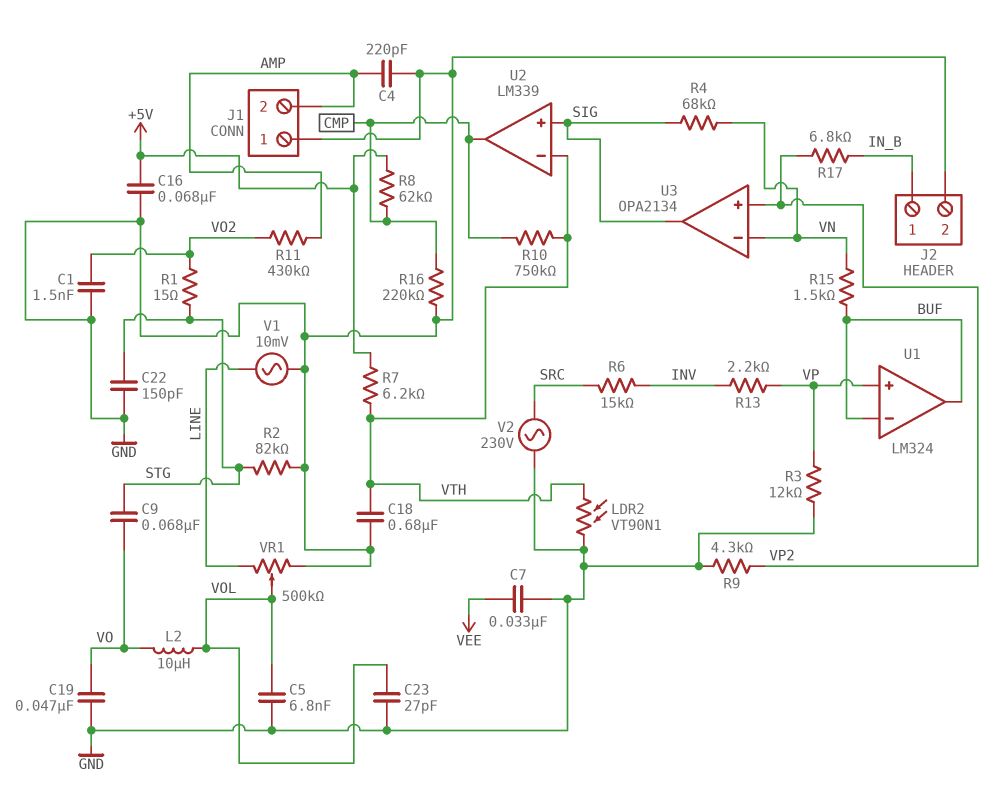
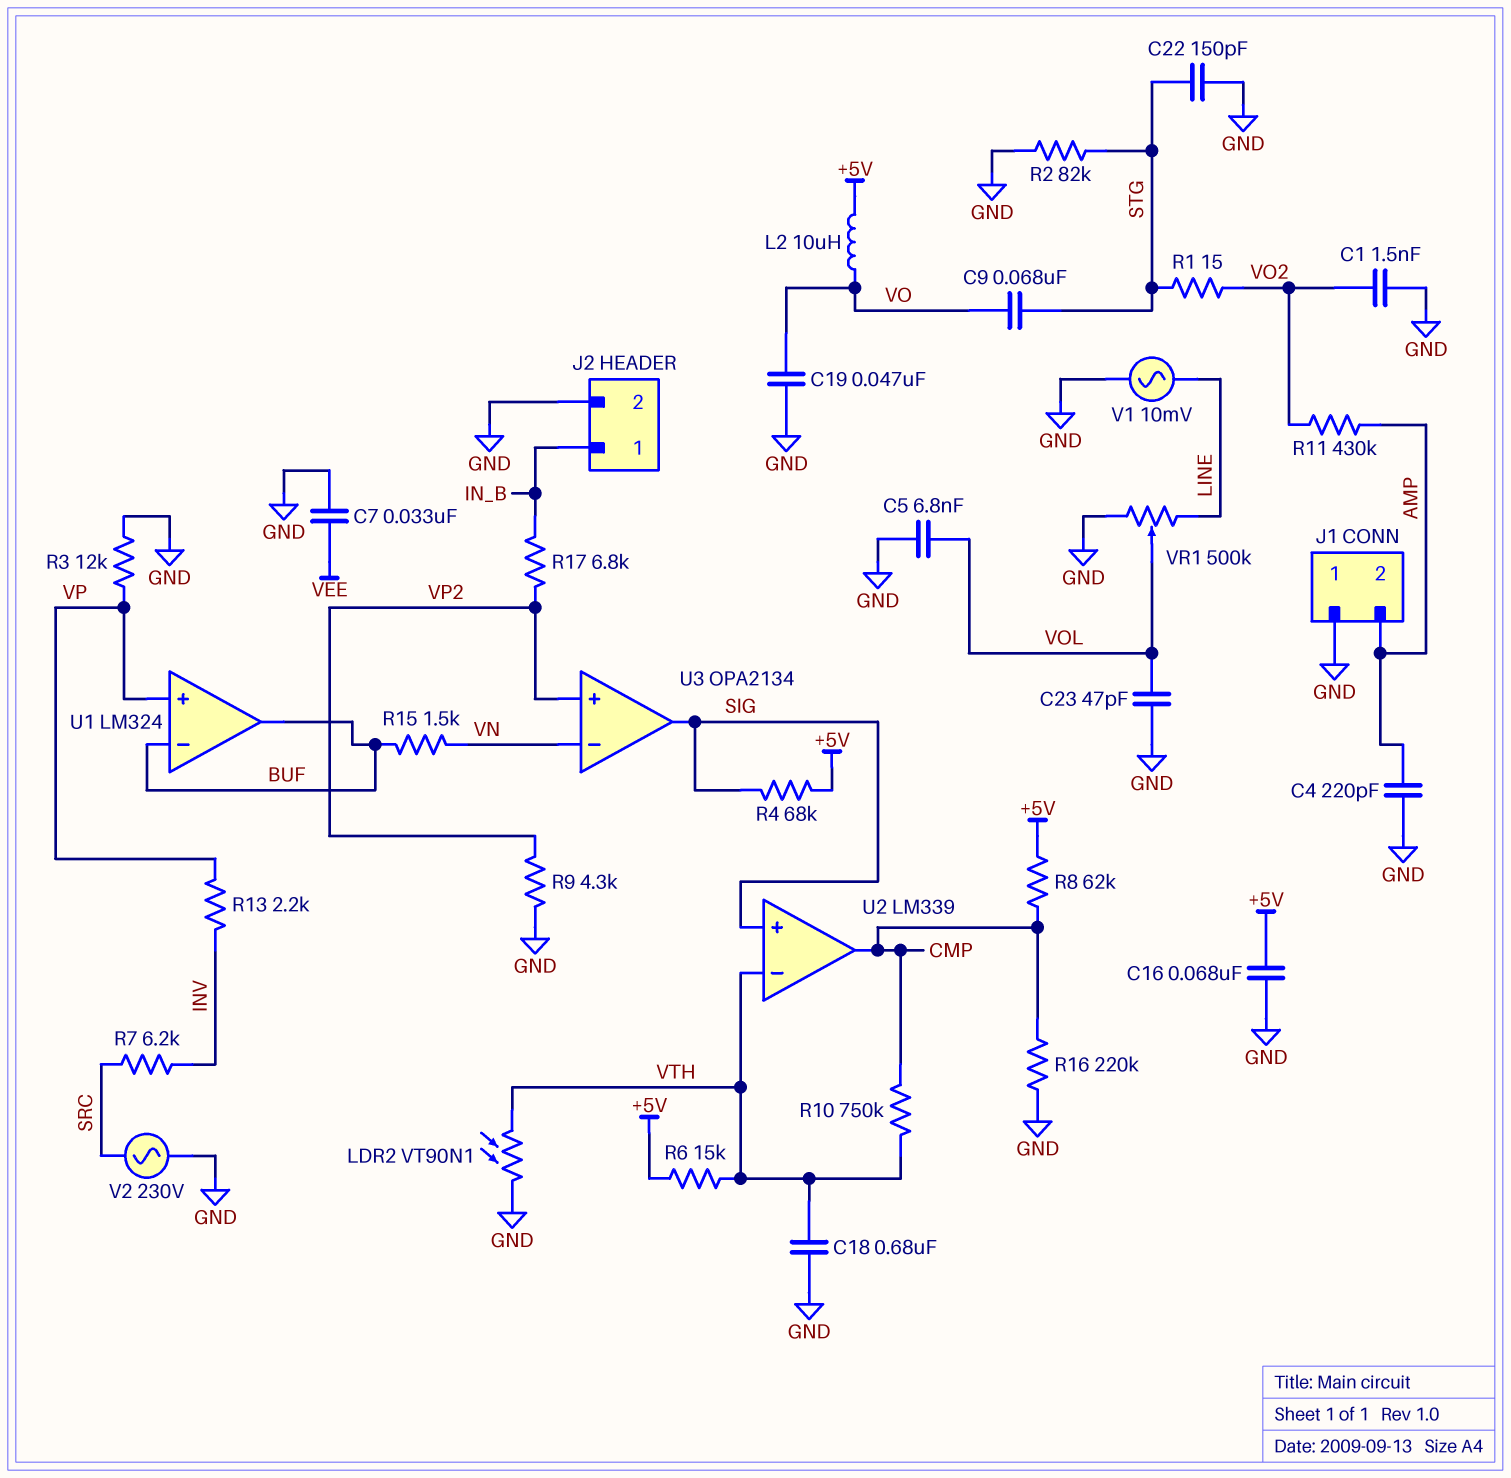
C23: 27pF (GND, VOL) -> 47pF (GND, VOL)
L2: 10uH (VO, VOL) -> 10uH (+5V, VO)
R4: 68k (SIG, VN) -> 68k (+5V, SIG)
R6: 15k (INV, SRC) -> 15k (+5V, VTH)
R7: 6.2k (+5V, VTH) -> 6.2k (INV, SRC)

